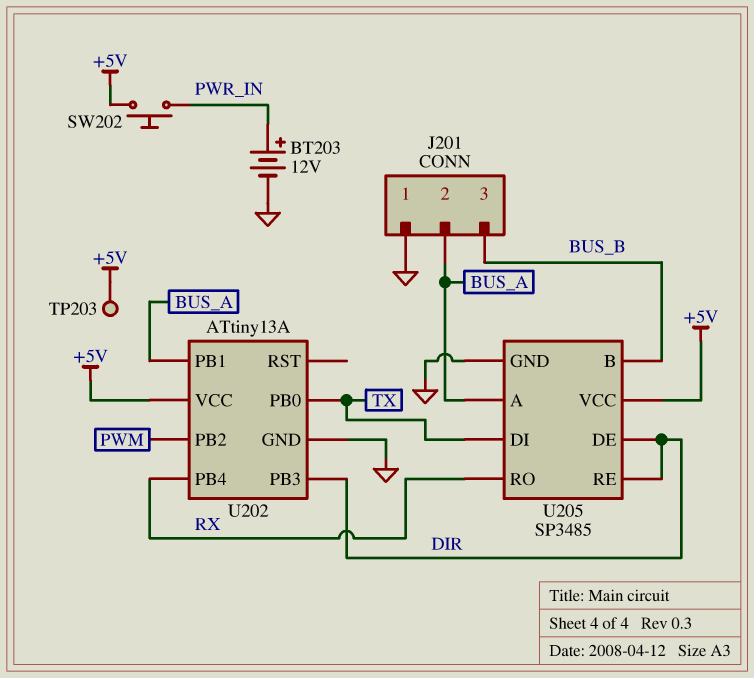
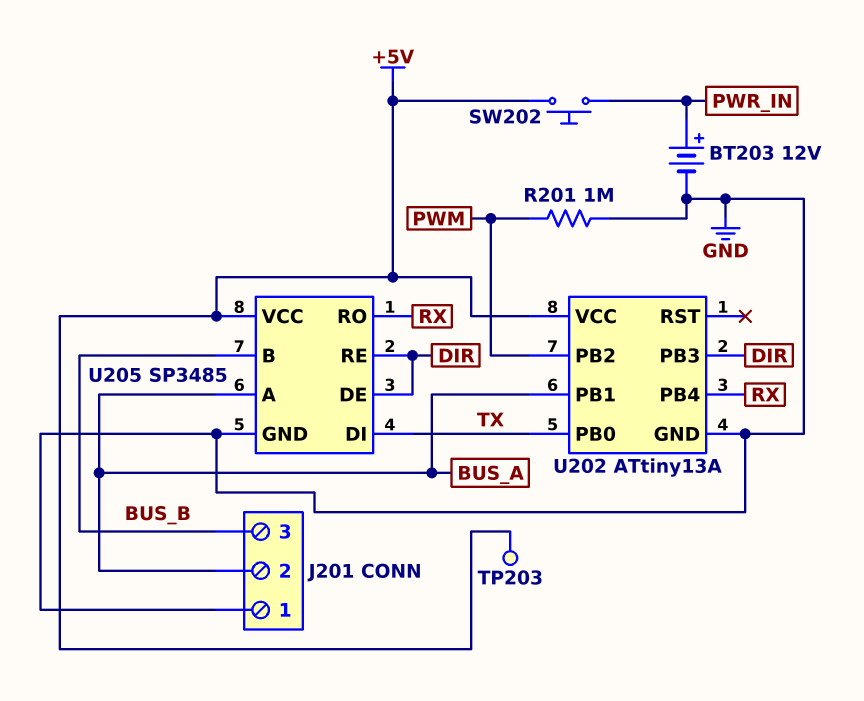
R201: none -> 1M (GND, PWM)

